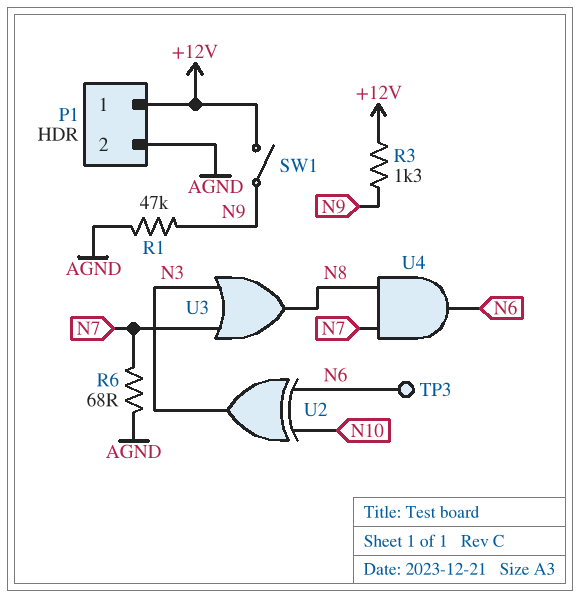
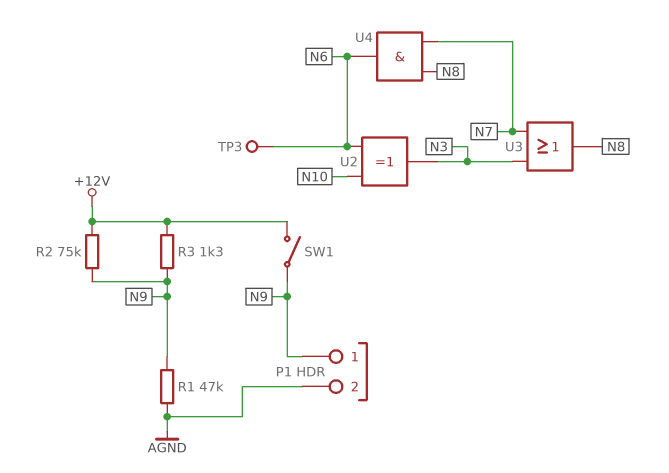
P1 pin 1: +12V -> N9
R2: none -> 75k (+12V, N9)
R6: 68 (AGND, N7) -> none

